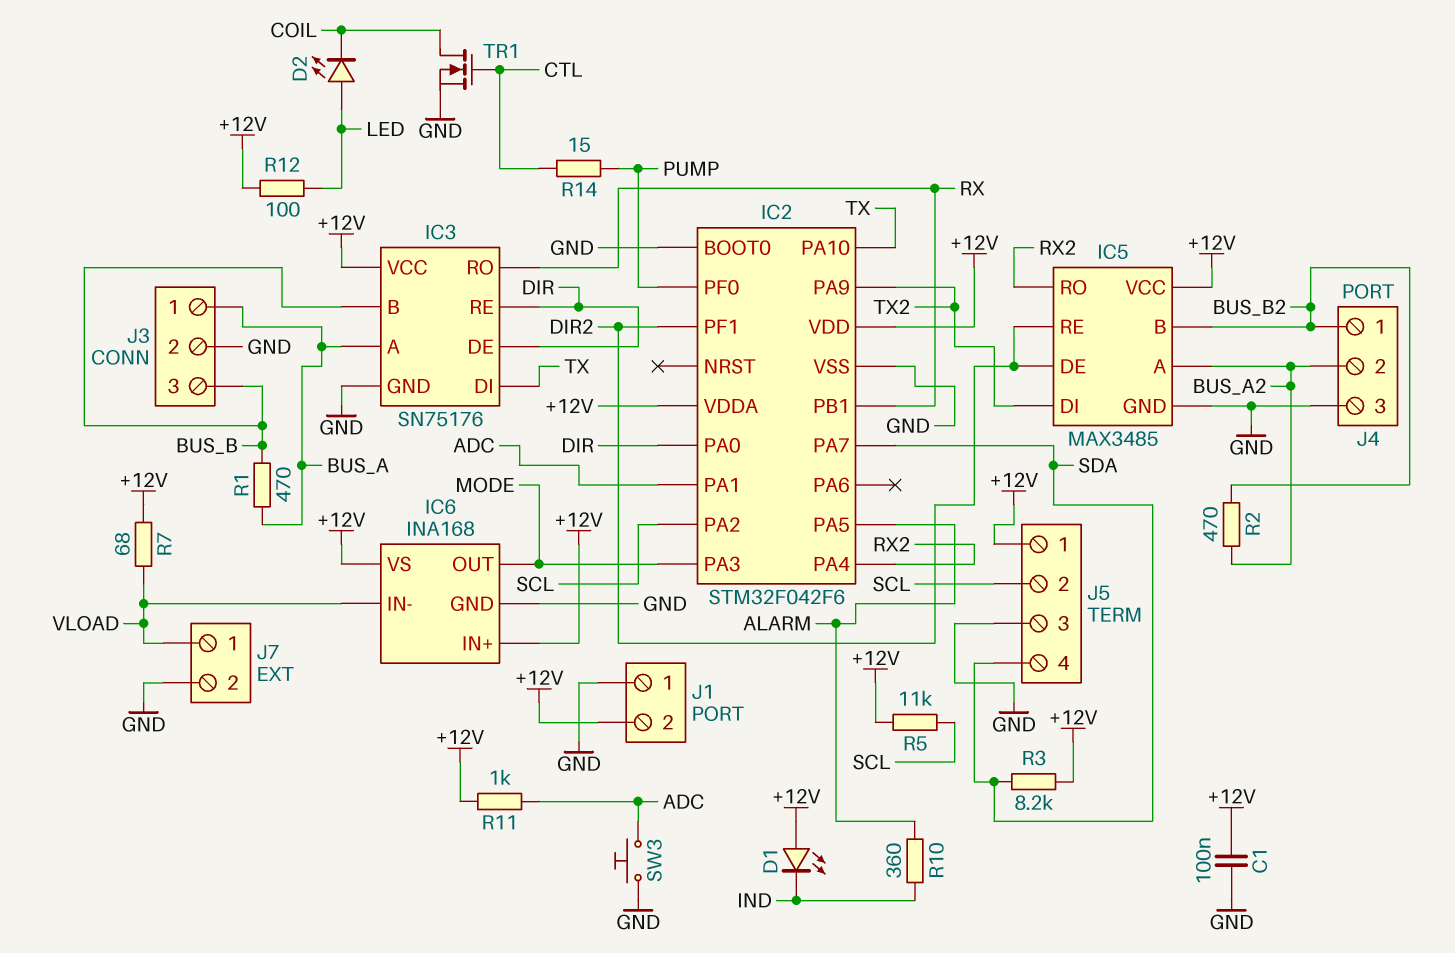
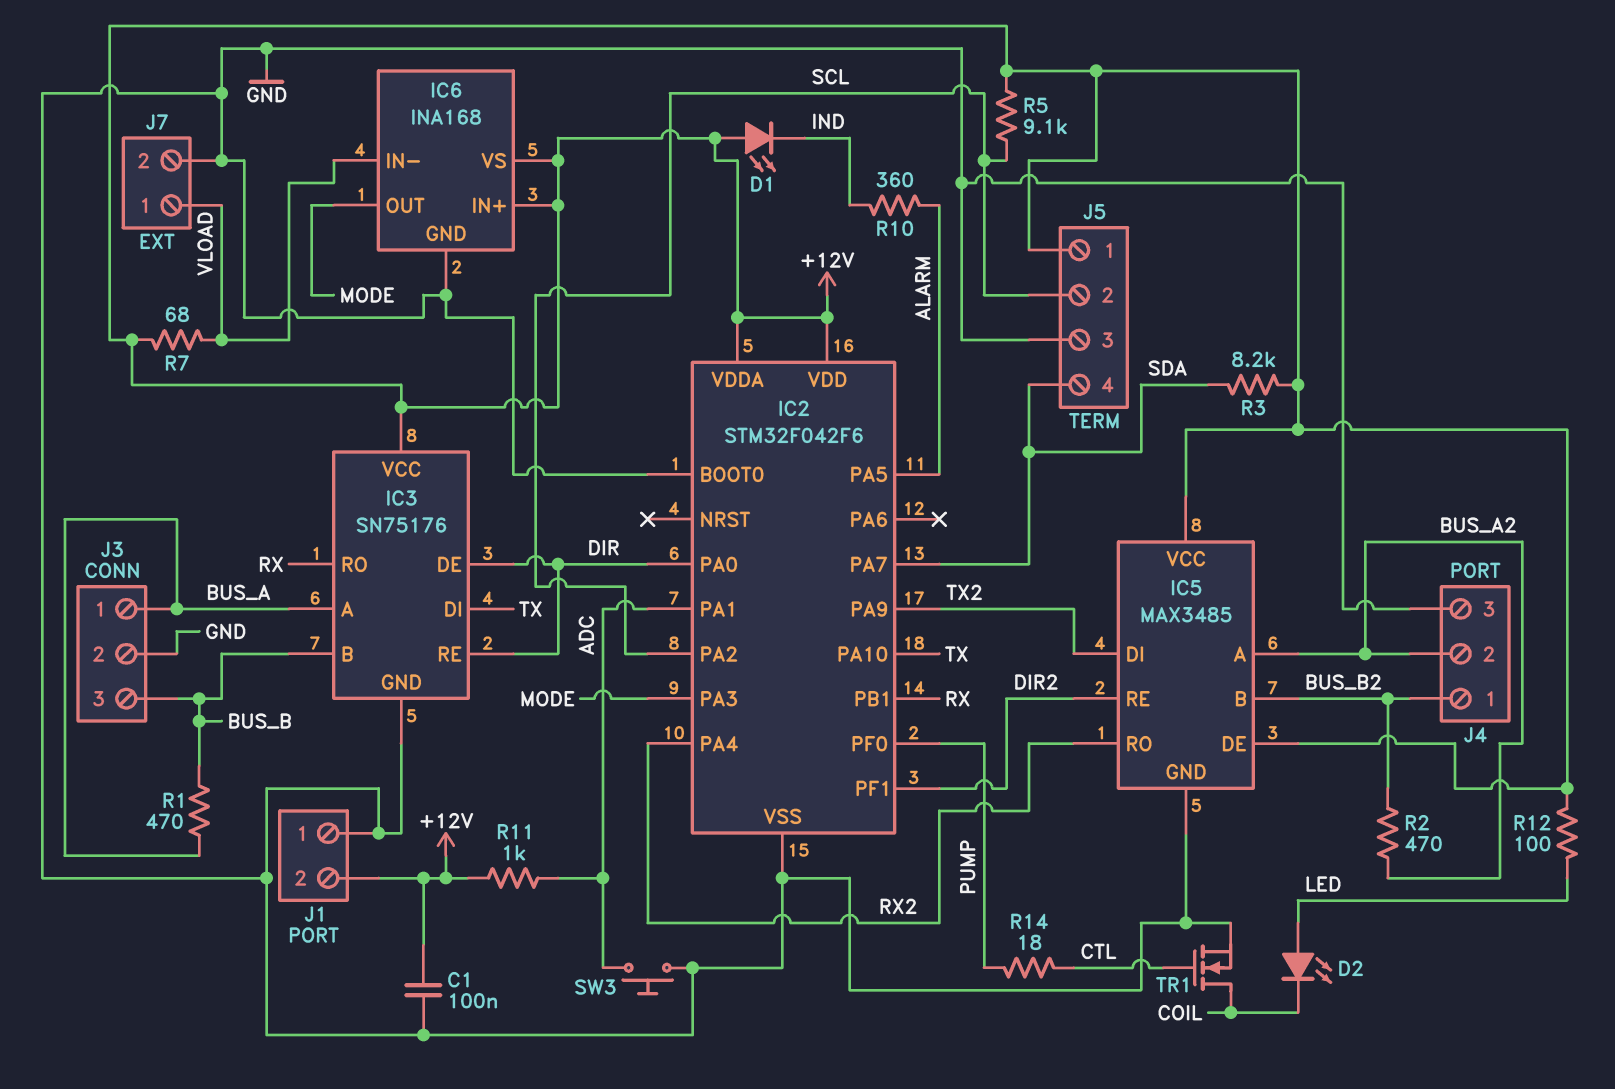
IC5 pin DE: DIR2 -> +12V
R5: 11k (+12V, SCL) -> 9.1k (+12V, SCL)
R14: 15 (CTL, PUMP) -> 18 (CTL, PUMP)

